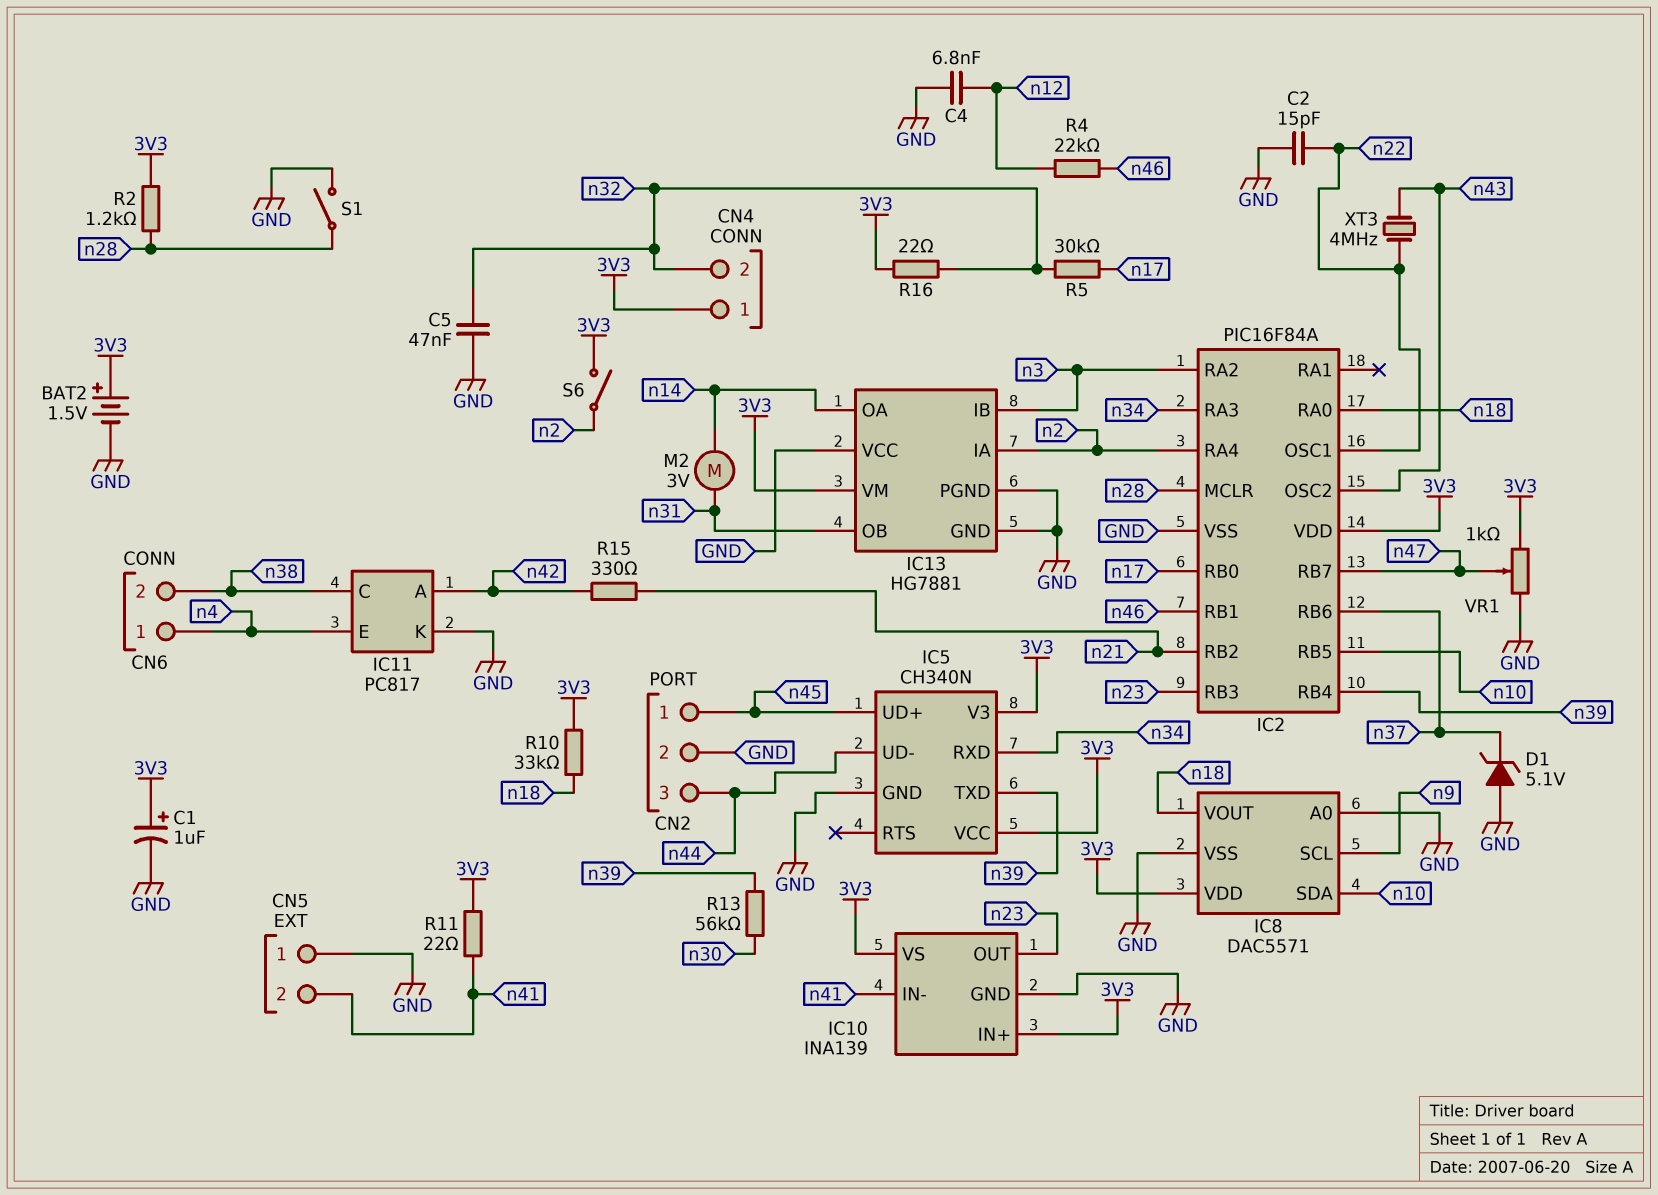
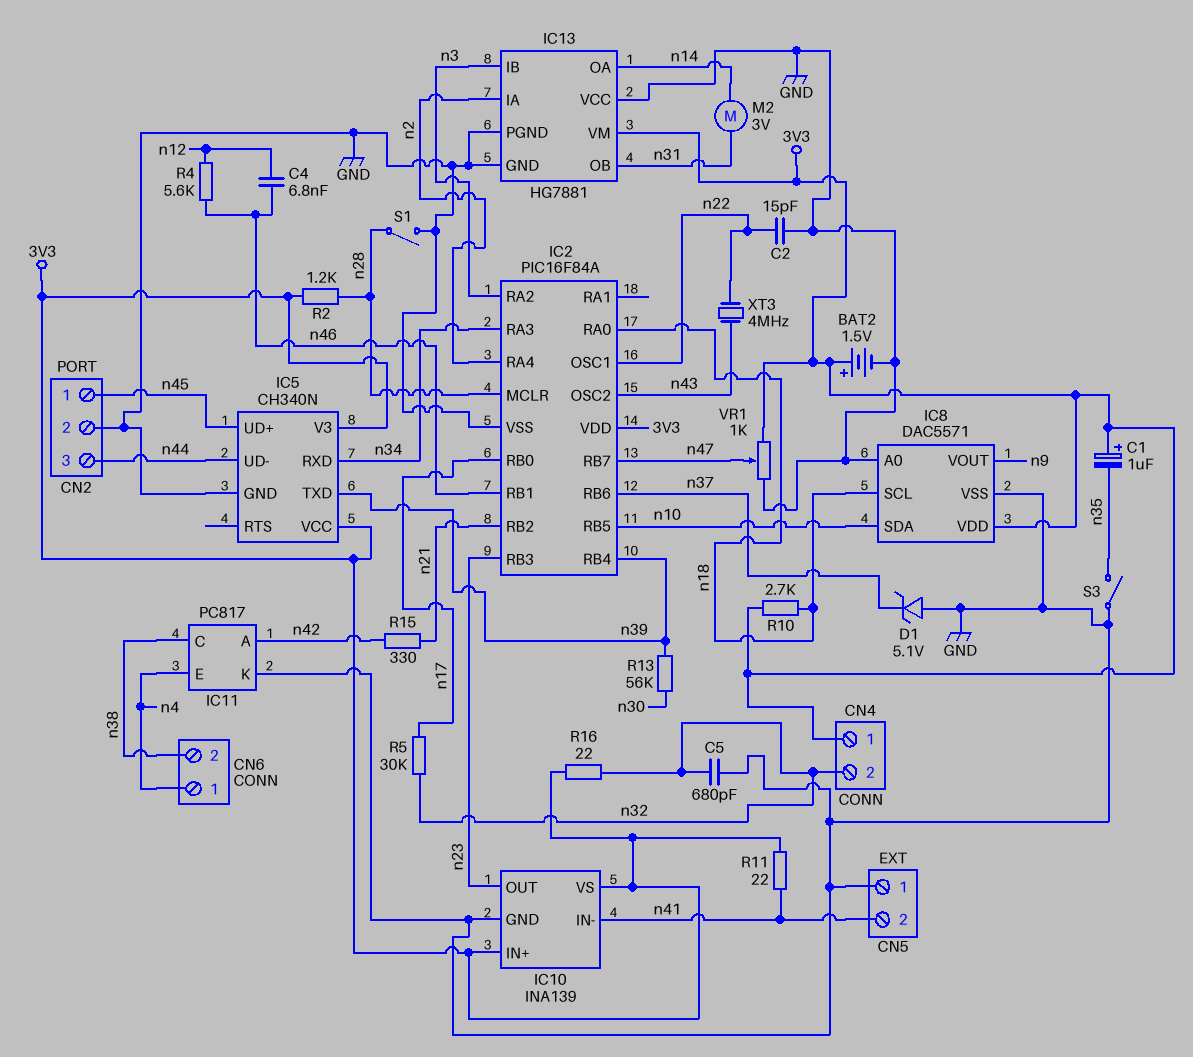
C1: 1uF (plus 3V3, minus GND) -> 1uF (plus 3V3, minus n35)
C4: 6.8nF (GND, n12) -> 6.8nF (n12, n46)
C5: 47nF (GND, n32) -> 680pF (GND, n32)
IC8 pin SCL: n9 -> n18
IC8 pin VOUT: n18 -> n9
R4: 22k (n12, n46) -> 5.6k (n12, n46)
R10: 33k (3V3, n18) -> 2.7k (3V3, n18)
S3: none -> switch (GND, n35)
S6: switch (3V3, n2) -> none

